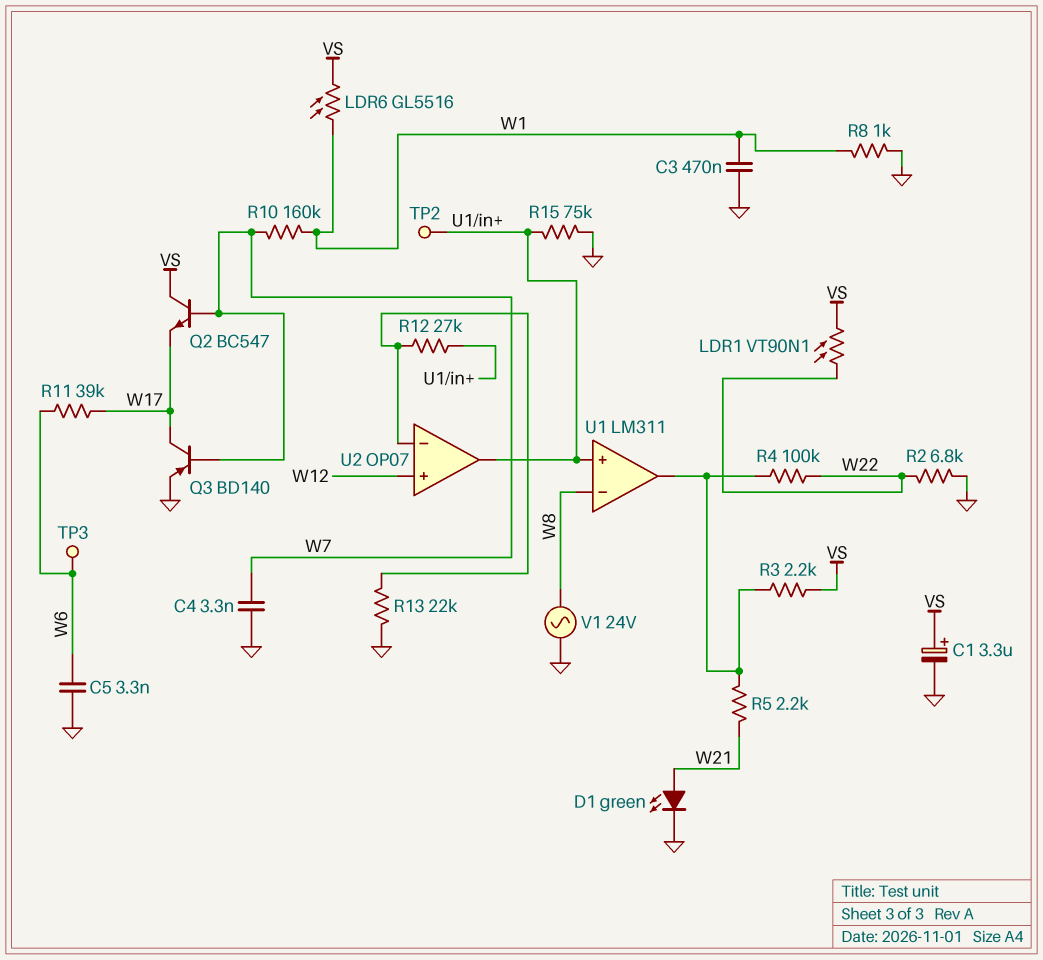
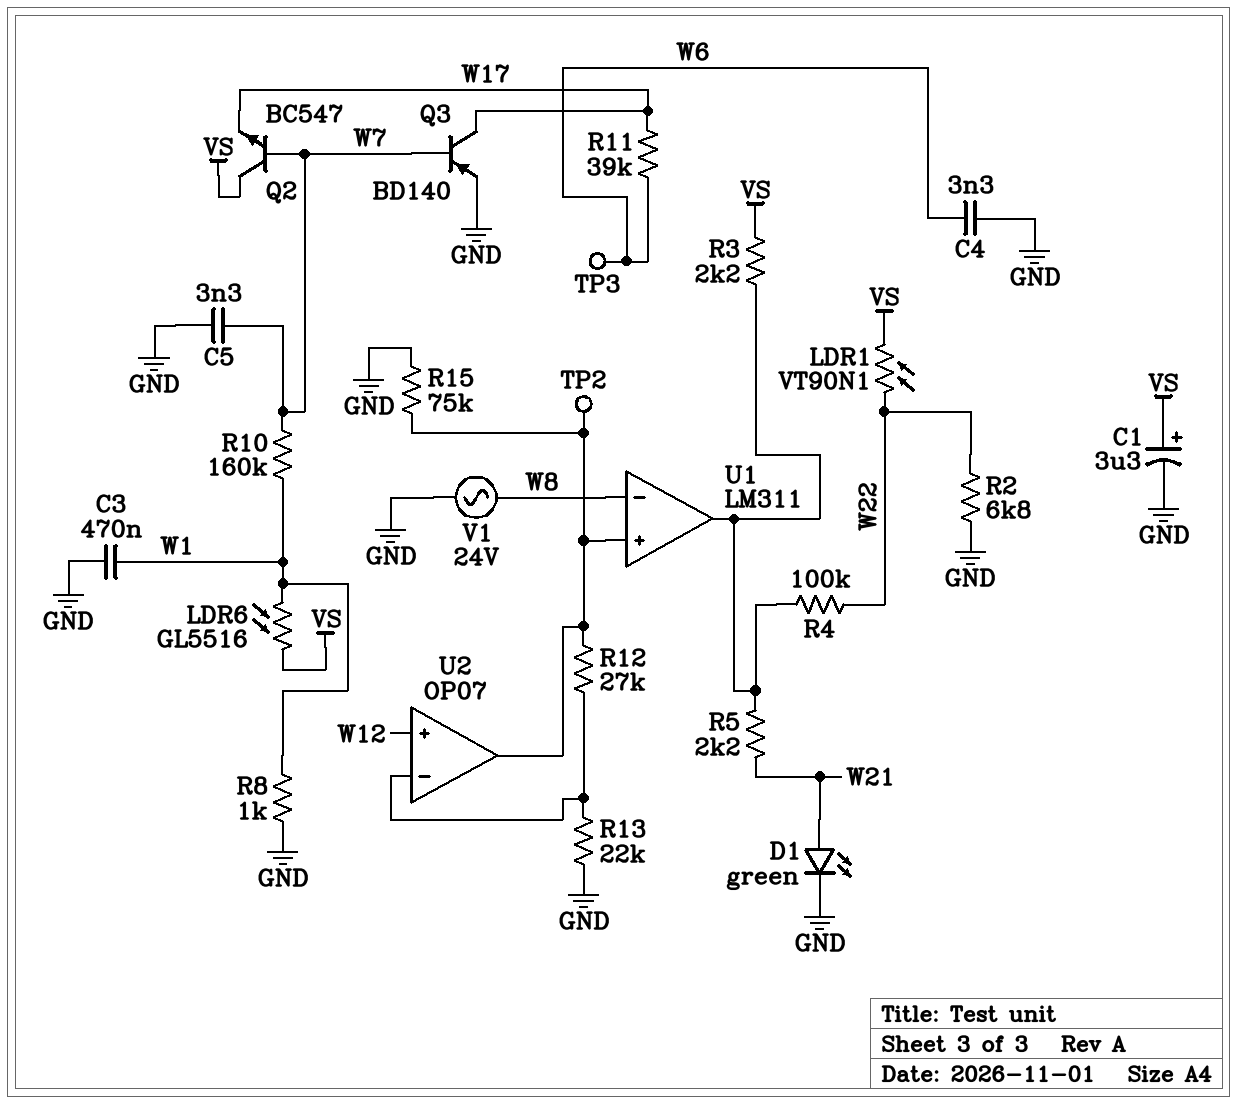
C4: 3.3nF (GND, W7) -> 3.3nF (GND, W6)
C5: 3.3nF (GND, W6) -> 3.3nF (GND, W7)

